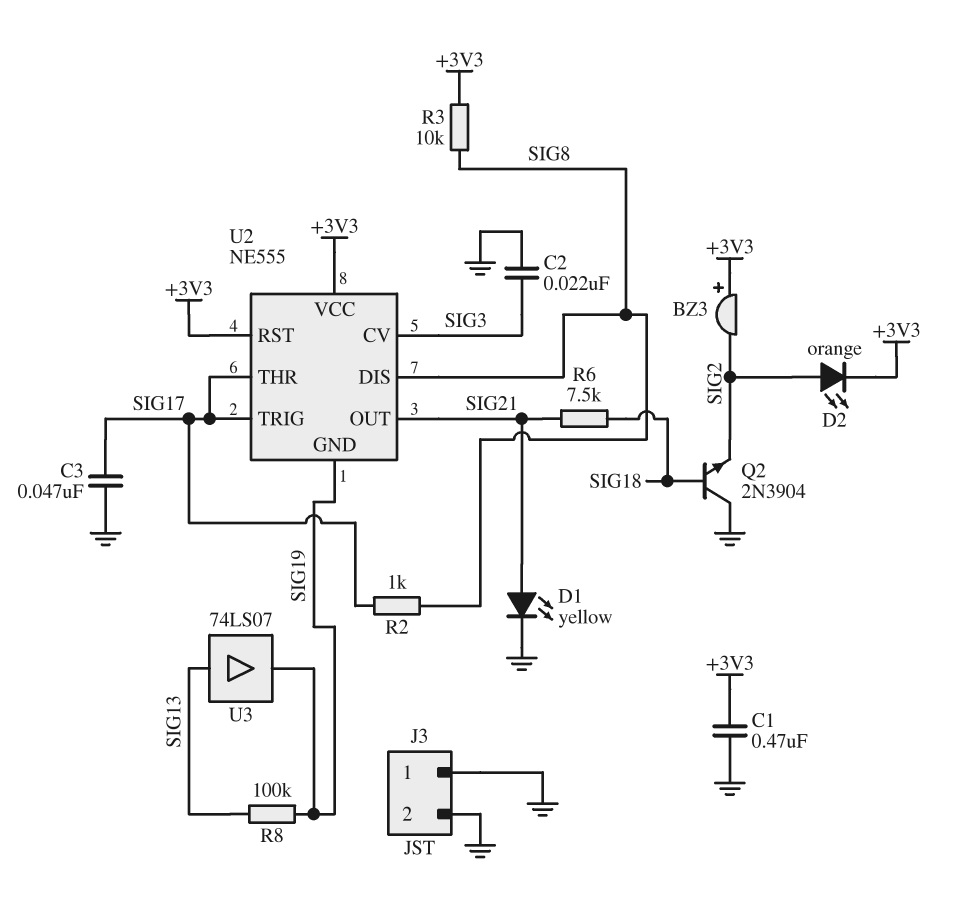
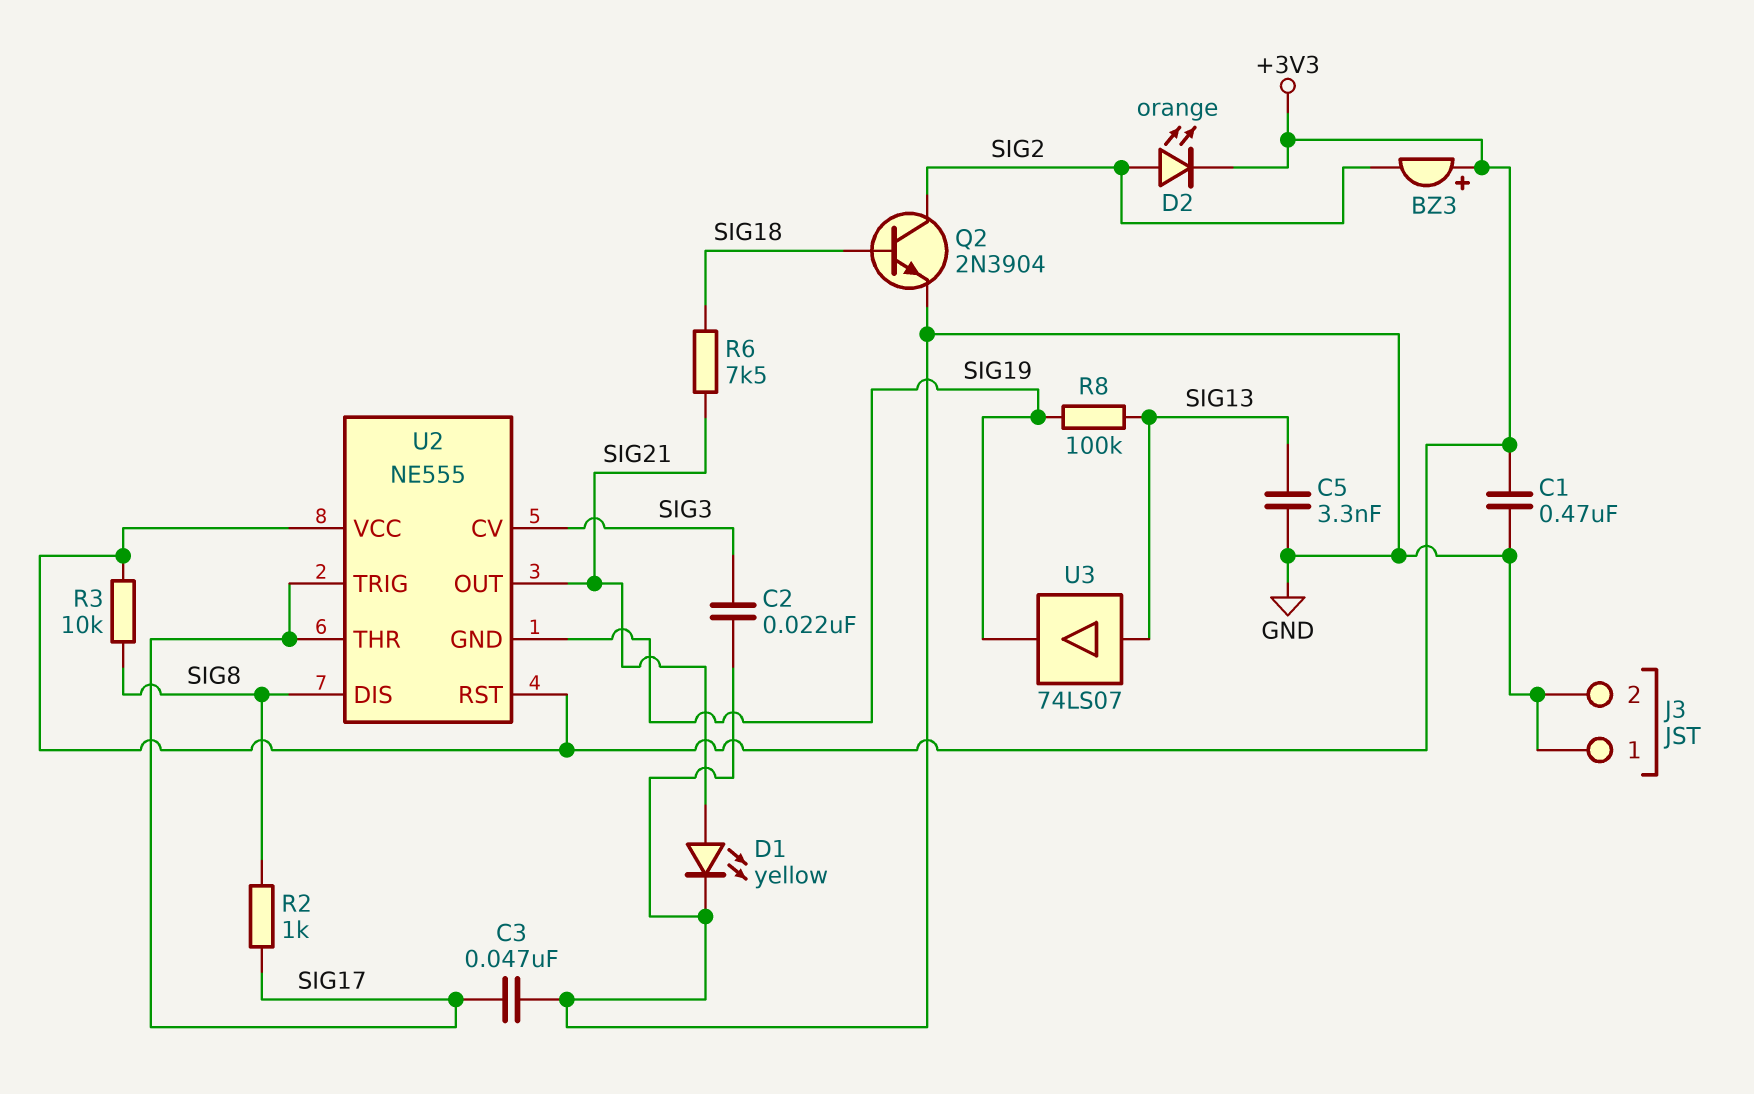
C5: none -> 3.3nF (GND, SIG13)
Q2: NPN 2N3904 (B SIG18, C GND, E SIG2) -> NPN 2N3904 (B SIG18, C SIG2, E GND)

